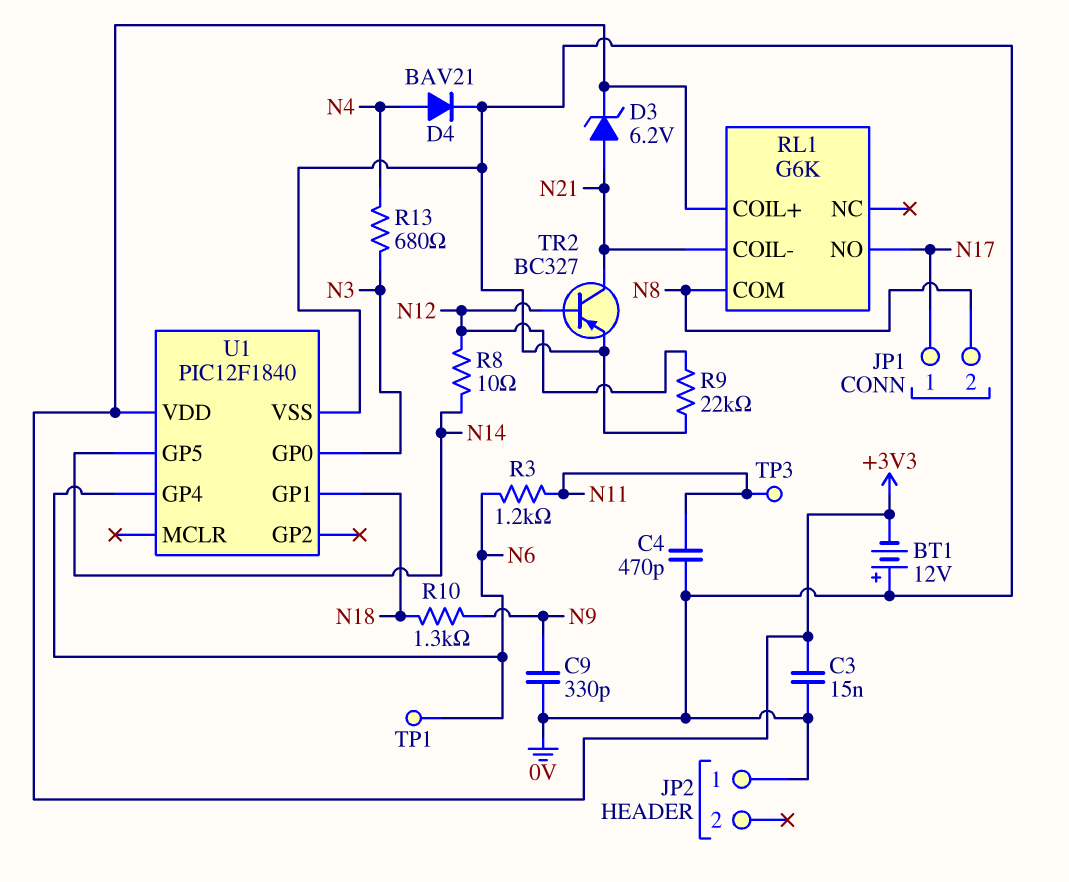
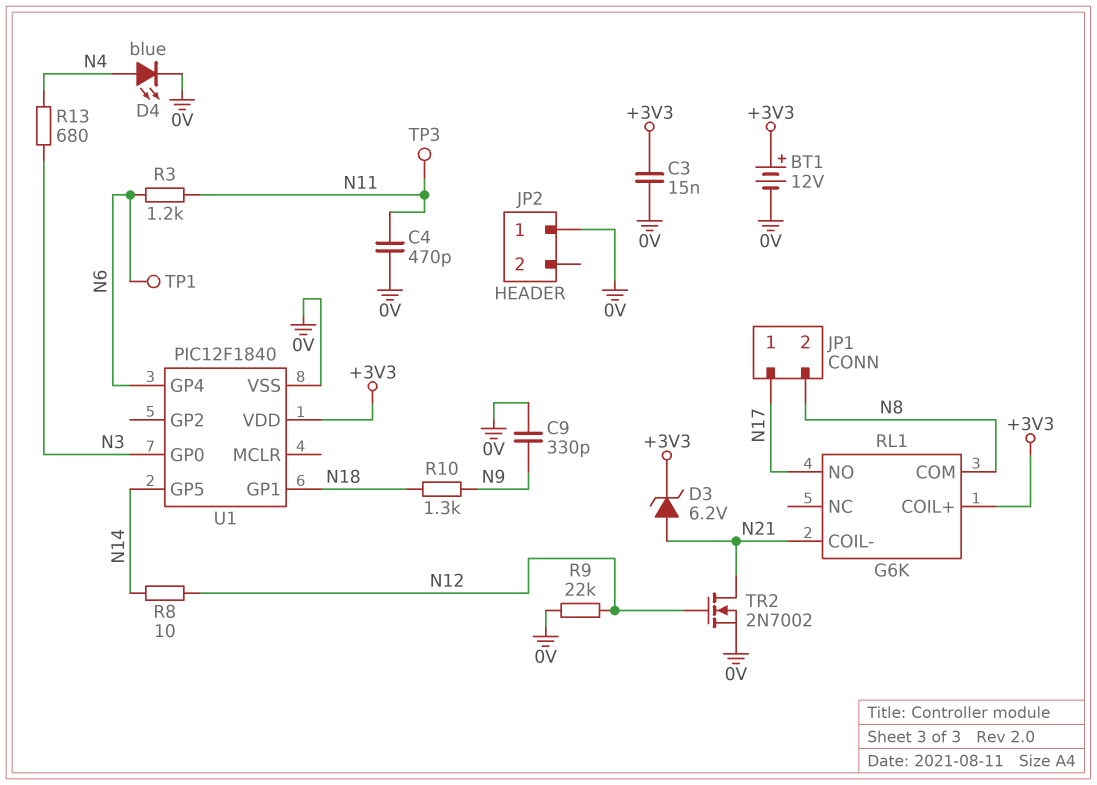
BT1: 12V (plus 0V, minus +3V3) -> 12V (plus +3V3, minus 0V)
D4: diode BAV21 (A N4, K 0V) -> LED blue (A N4, K 0V)
TR2: PNP BC327 (B N12, C N21, E 0V) -> NMOS 2N7002 (G N12, D N21, S 0V)

